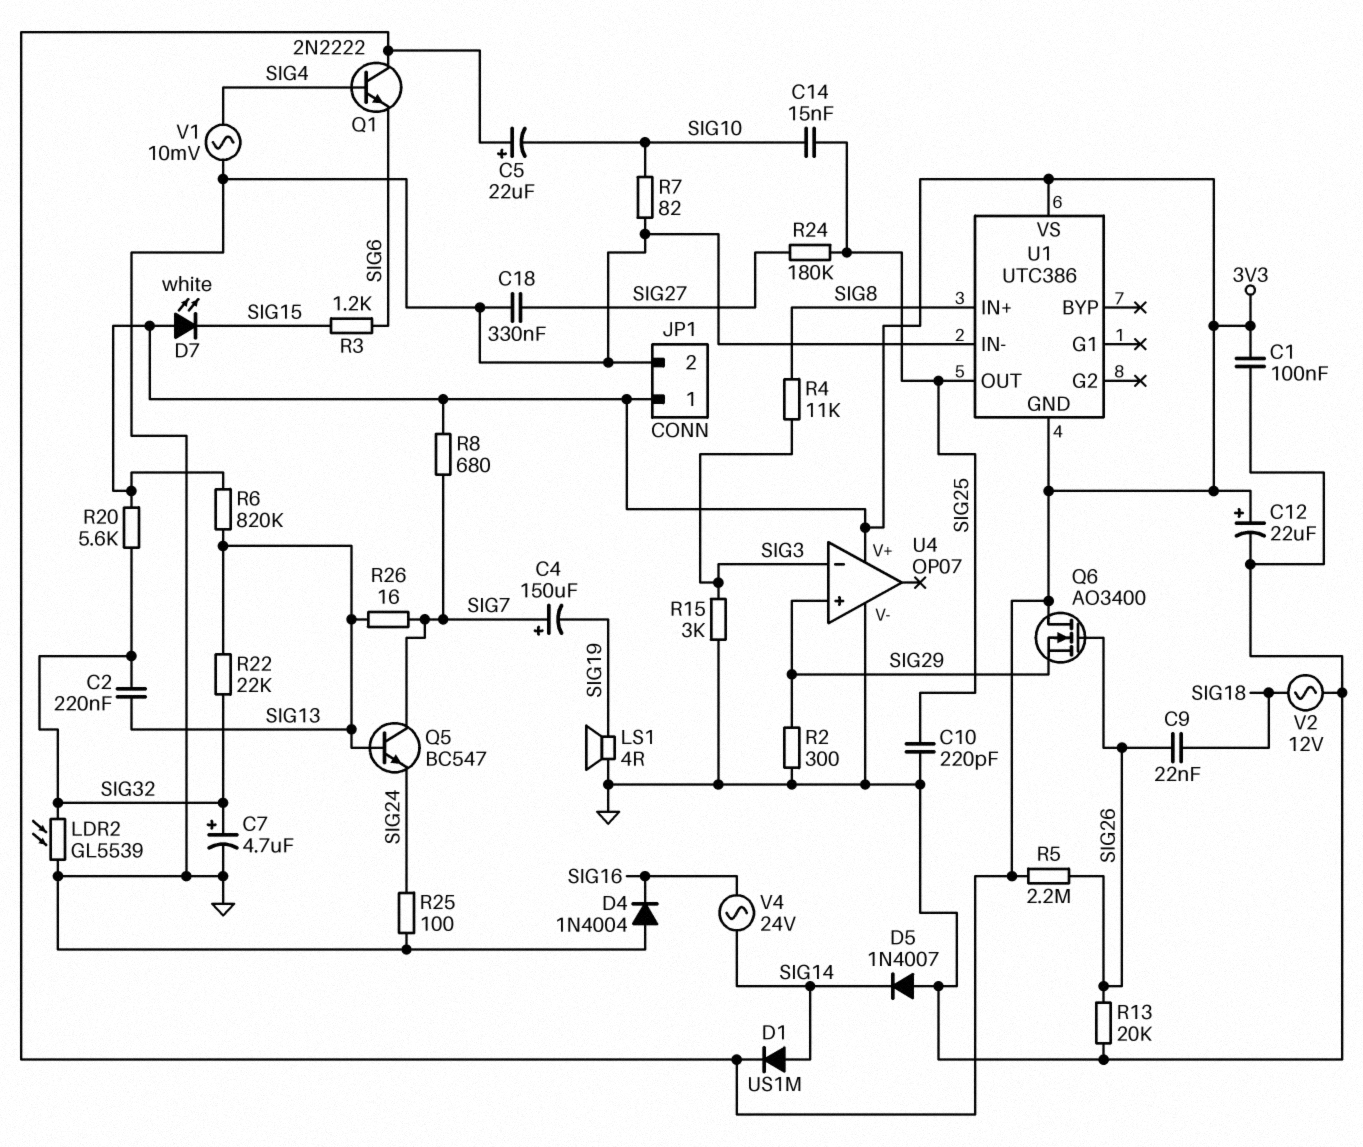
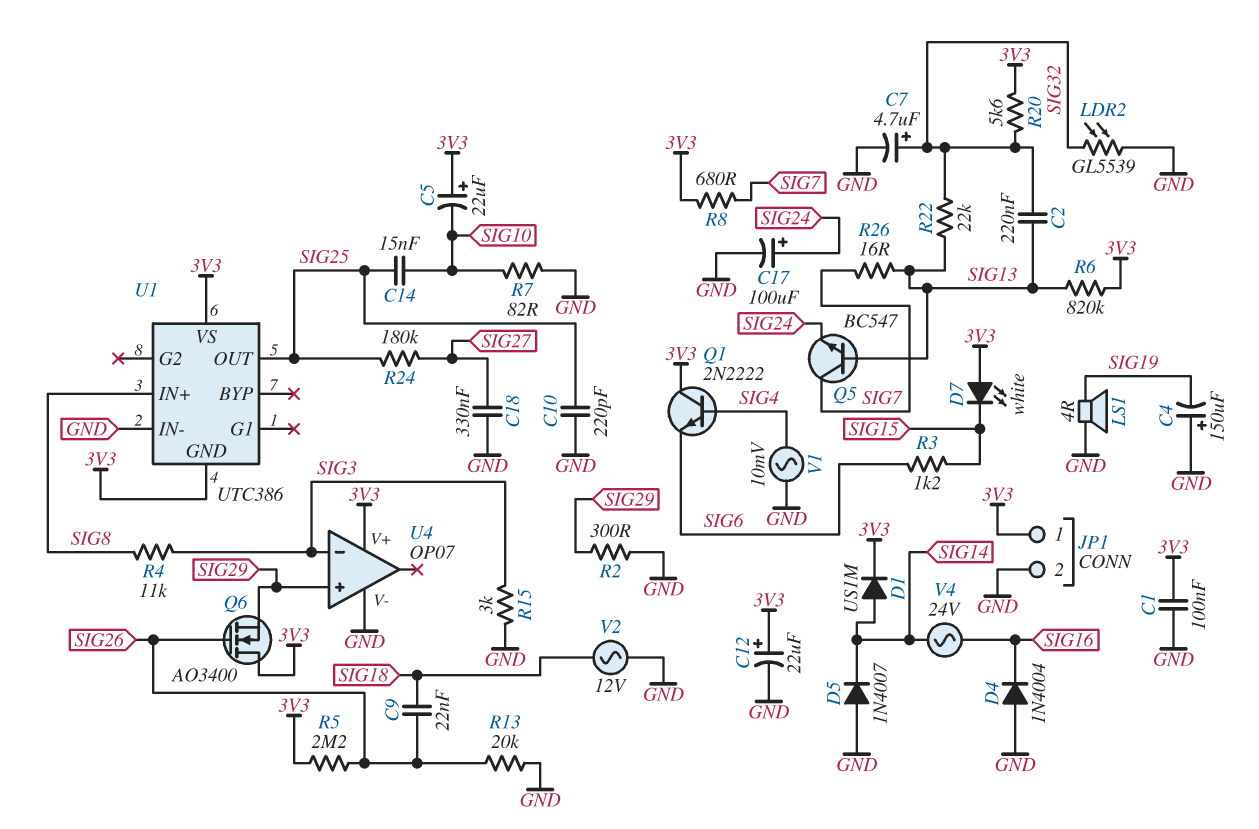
C4: 150uF (plus SIG7, minus SIG19) -> 150uF (plus GND, minus SIG19)
C17: none -> 100uF (plus SIG24, minus GND)
R25: 100 (GND, SIG24) -> none

